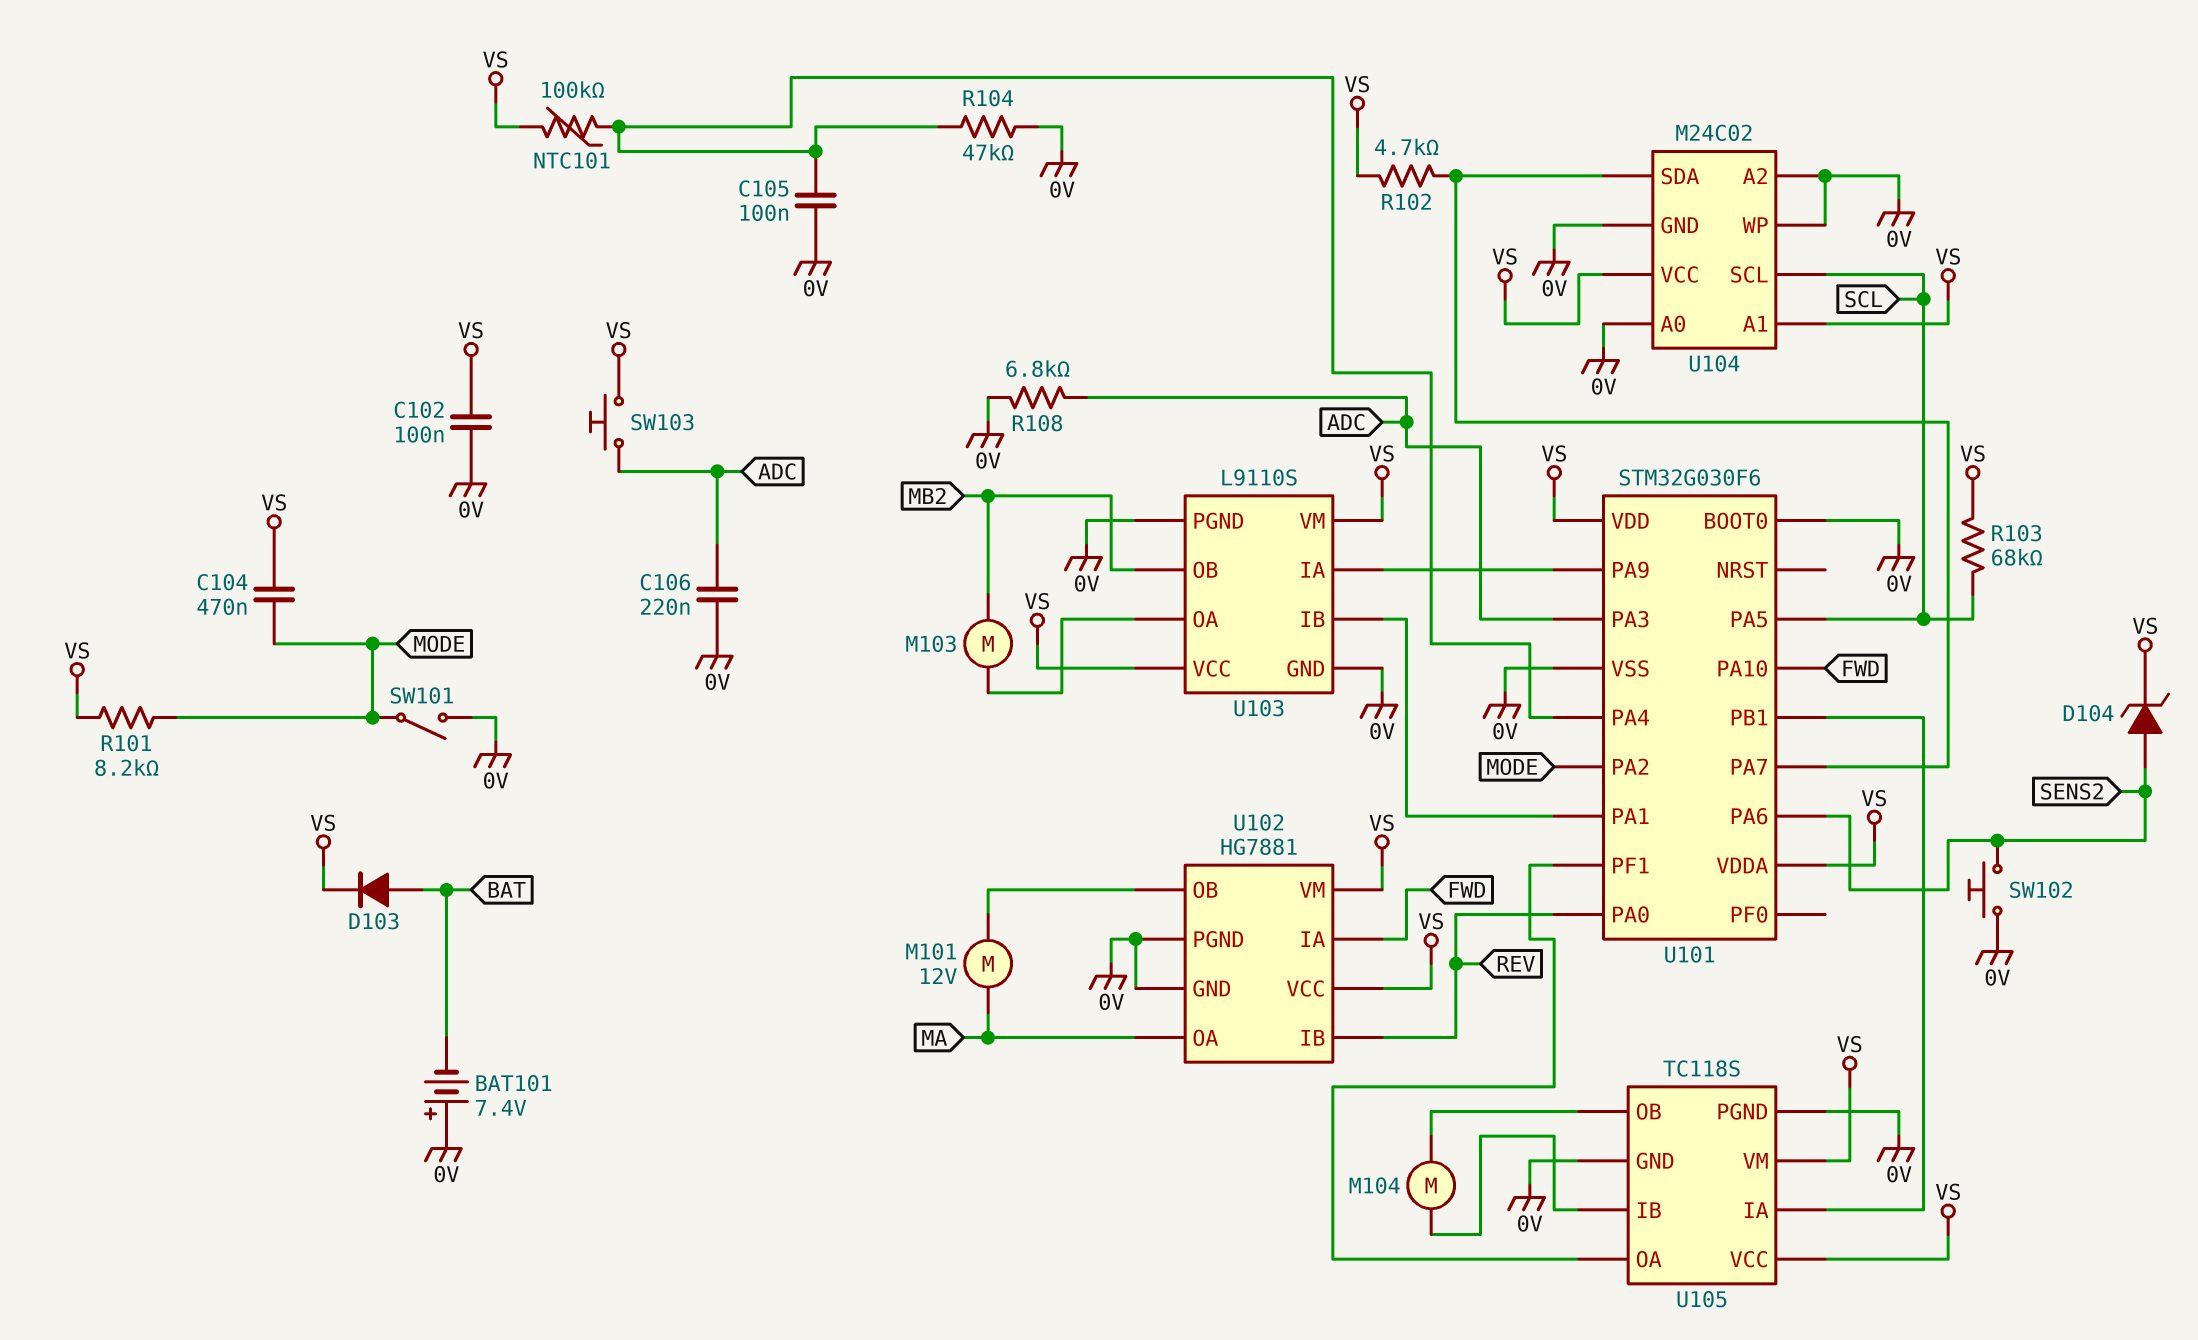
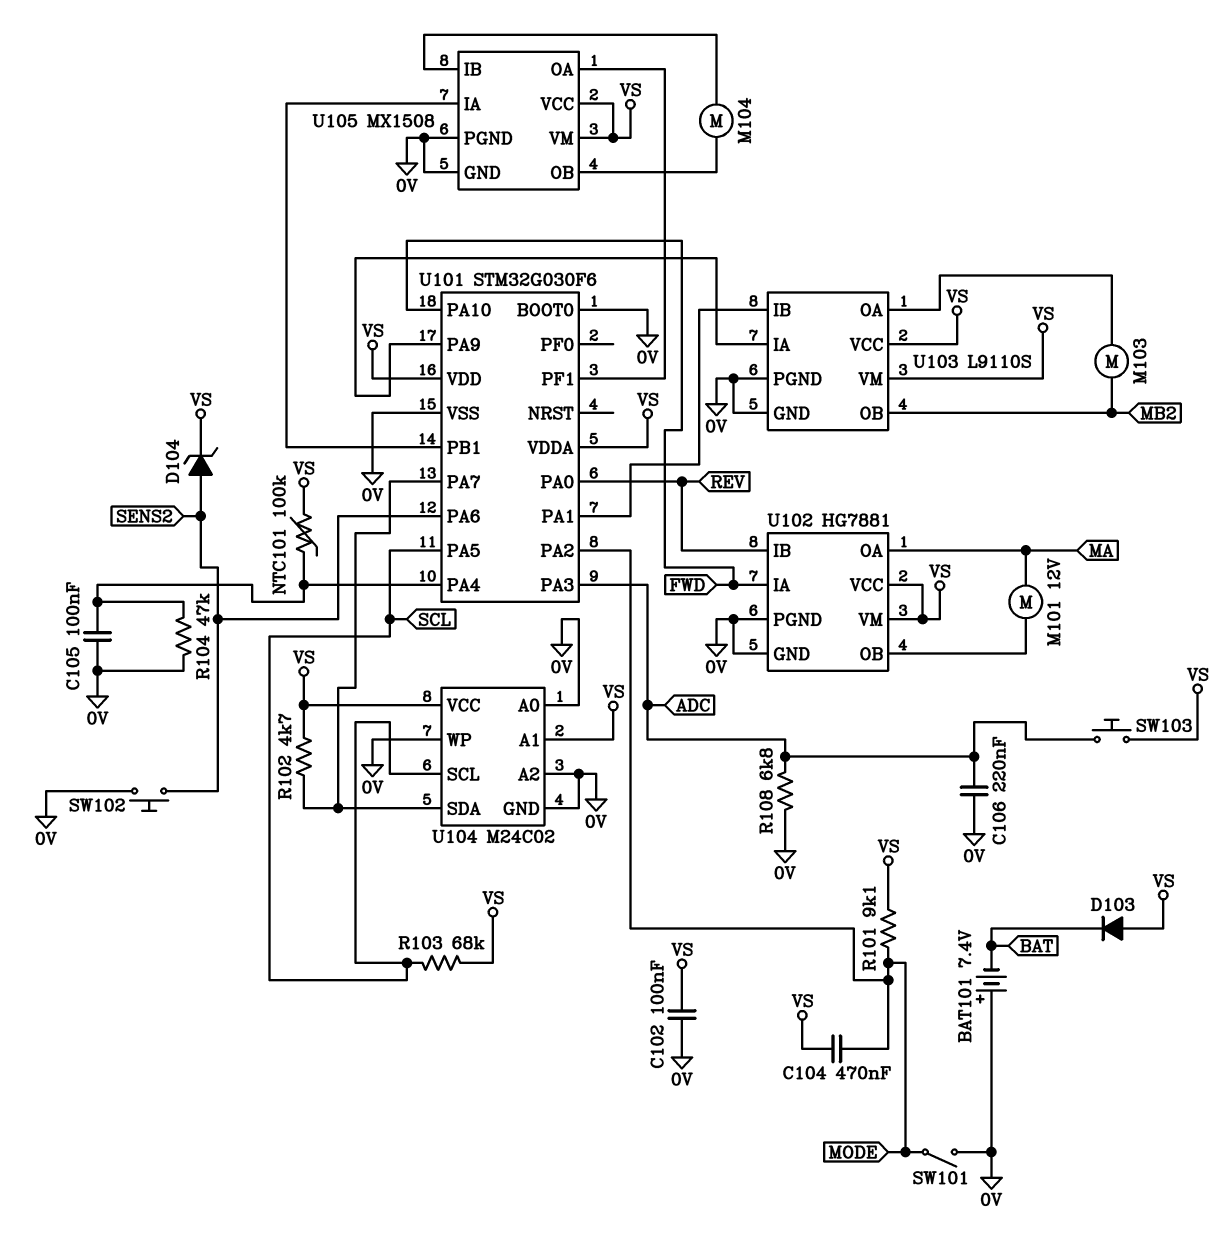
D103: diode (A BAT, K VS) -> diode (A VS, K BAT)
R101: 8.2k (MODE, VS) -> 9.1k (MODE, VS)
U105: TC118S -> MX1508

